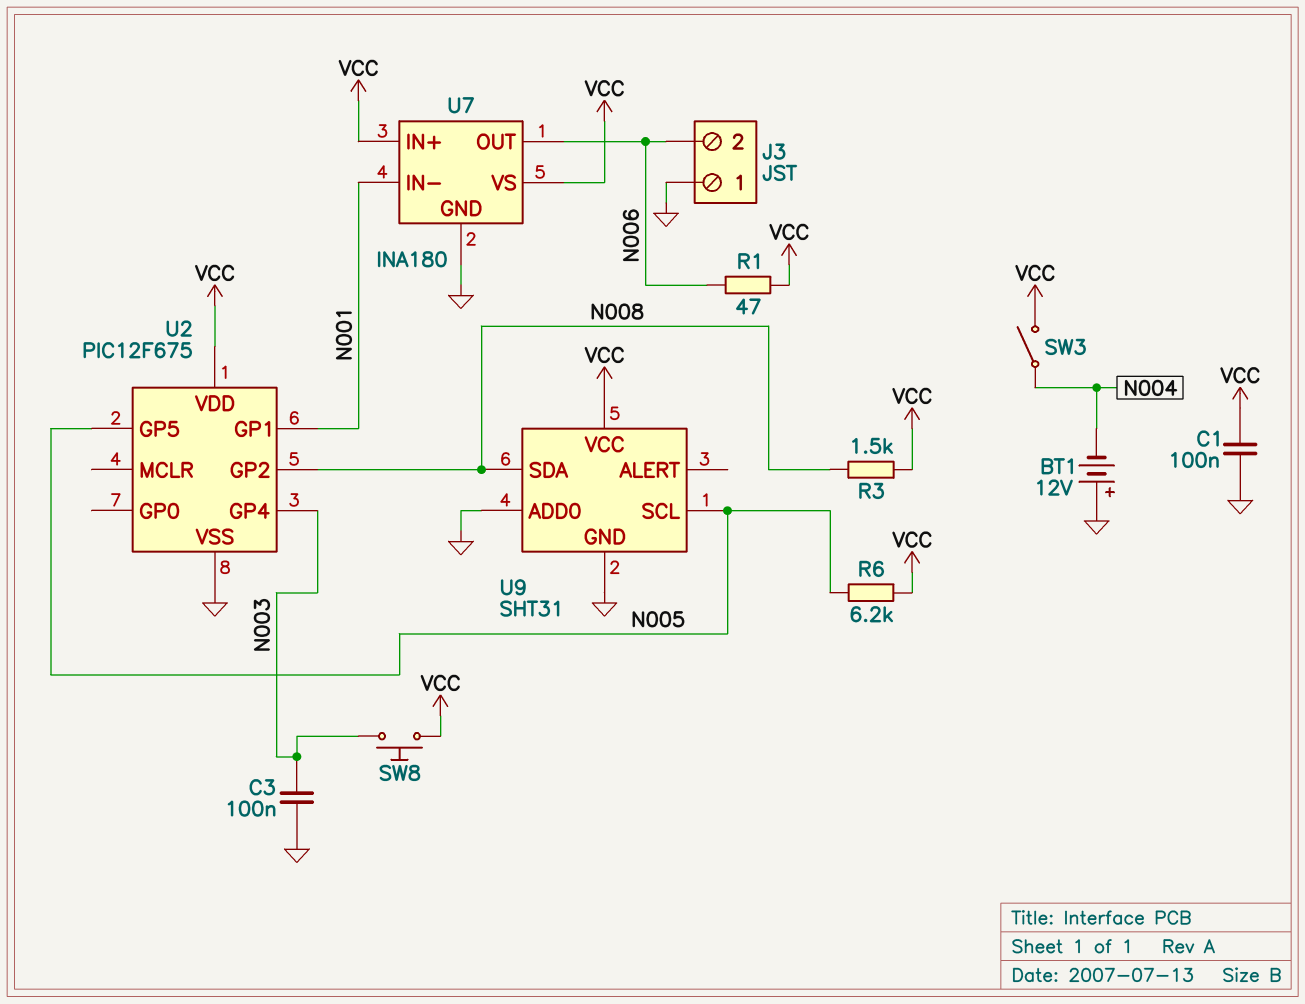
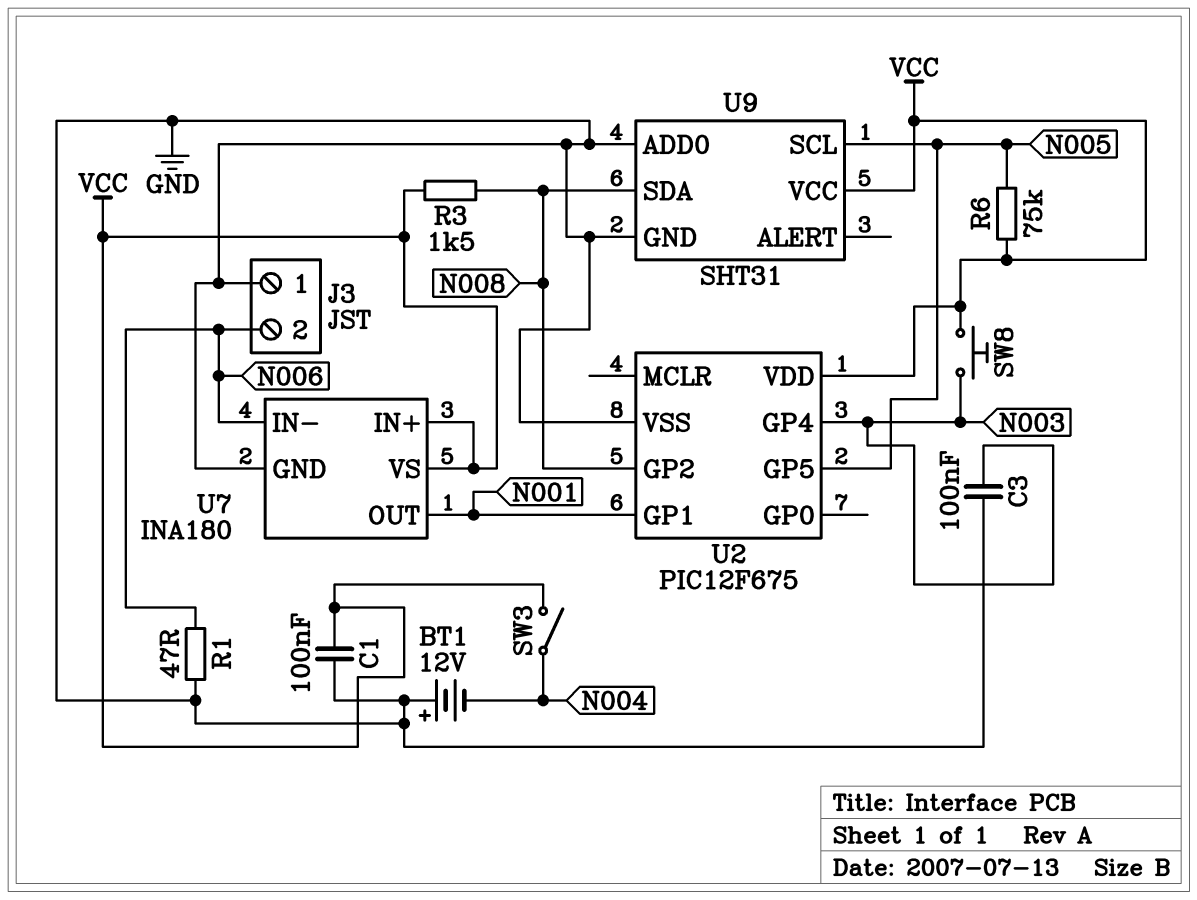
R1: 47 (N006, VCC) -> 47 (GND, N006)
R6: 6.2k (N005, VCC) -> 75k (N005, VCC)
U7 pin IN-: N001 -> N006
U7 pin OUT: N006 -> N001

